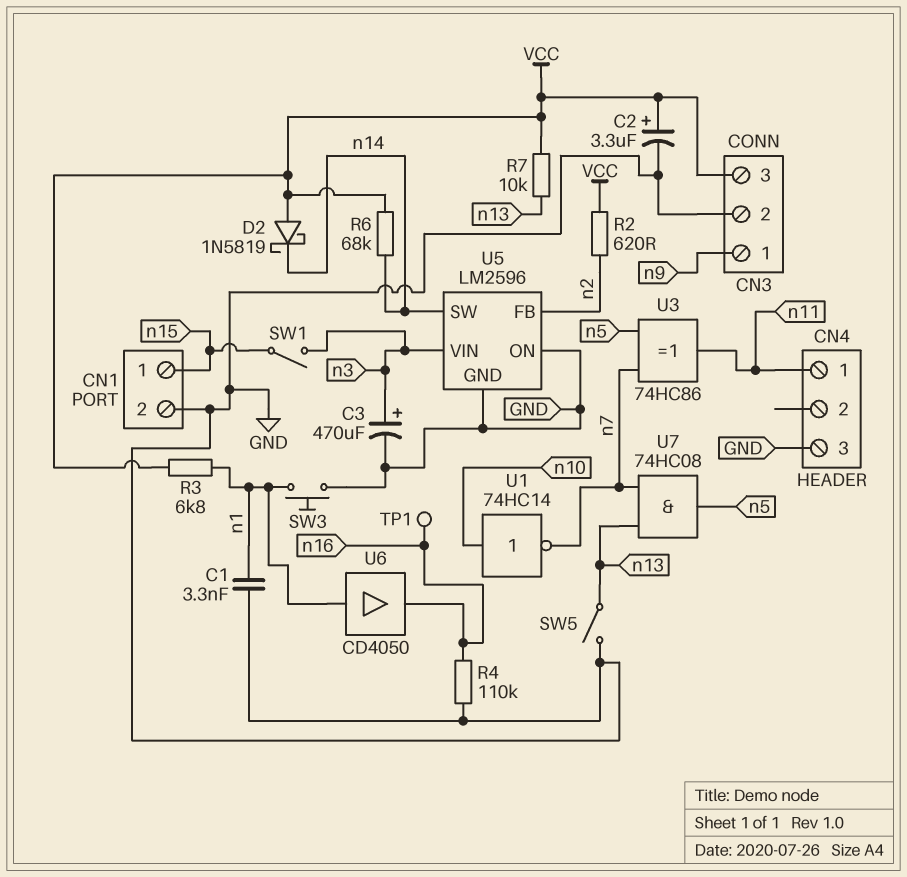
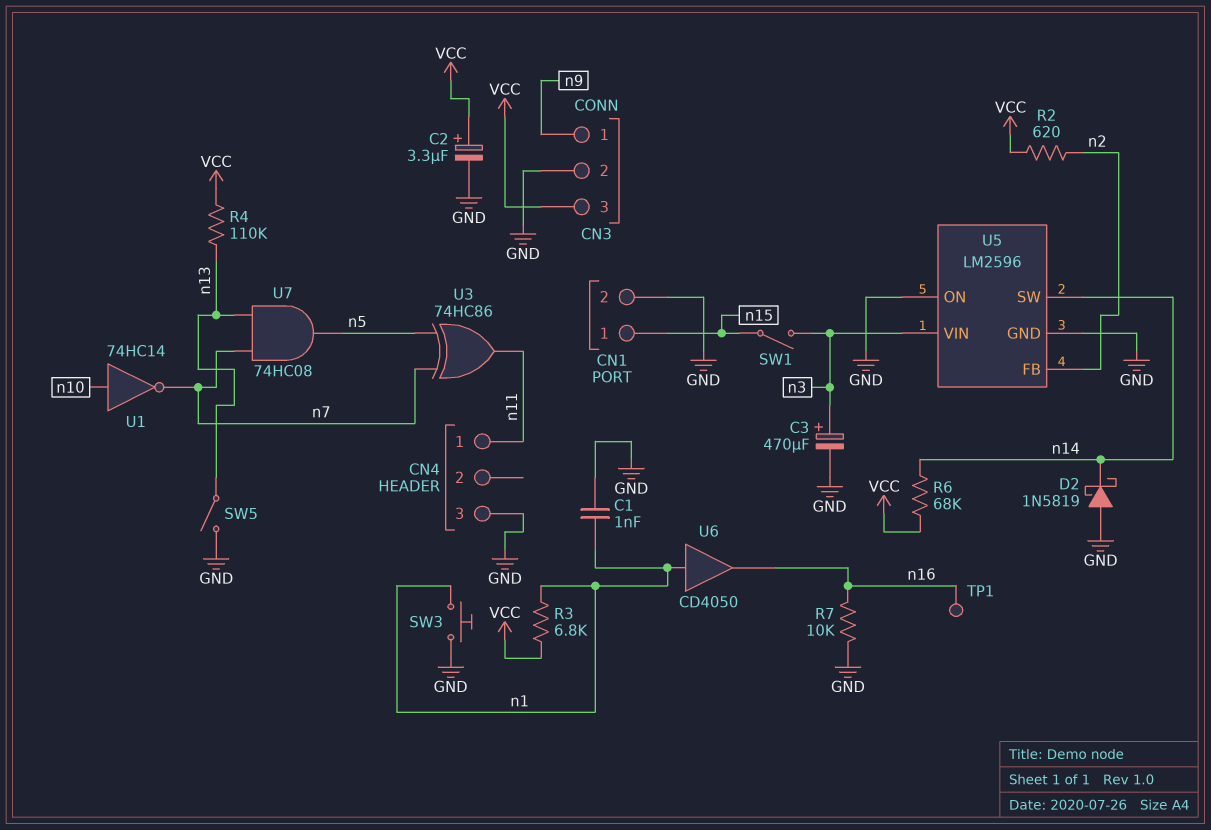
C1: 3.3nF (GND, n1) -> 1nF (GND, n1)
D2: schottky 1N5819 (A VCC, K n14) -> schottky 1N5819 (A GND, K n14)
R4: 110k (GND, n16) -> 110k (VCC, n13)
R7: 10k (VCC, n13) -> 10k (GND, n16)

